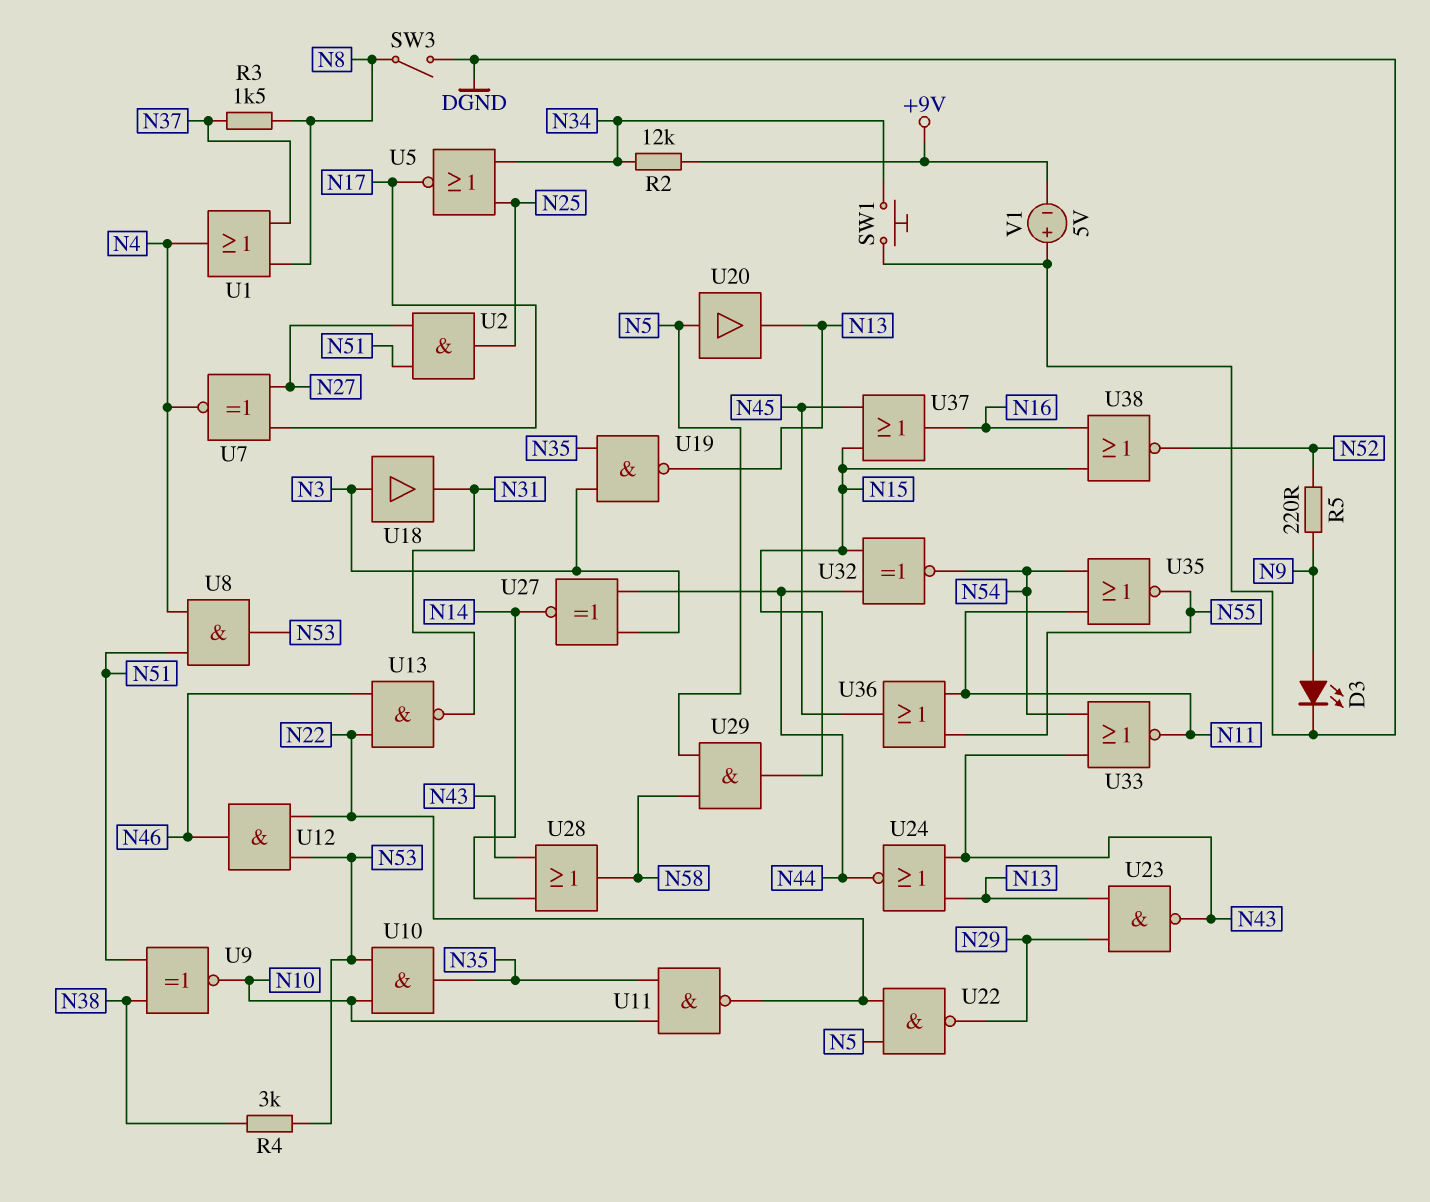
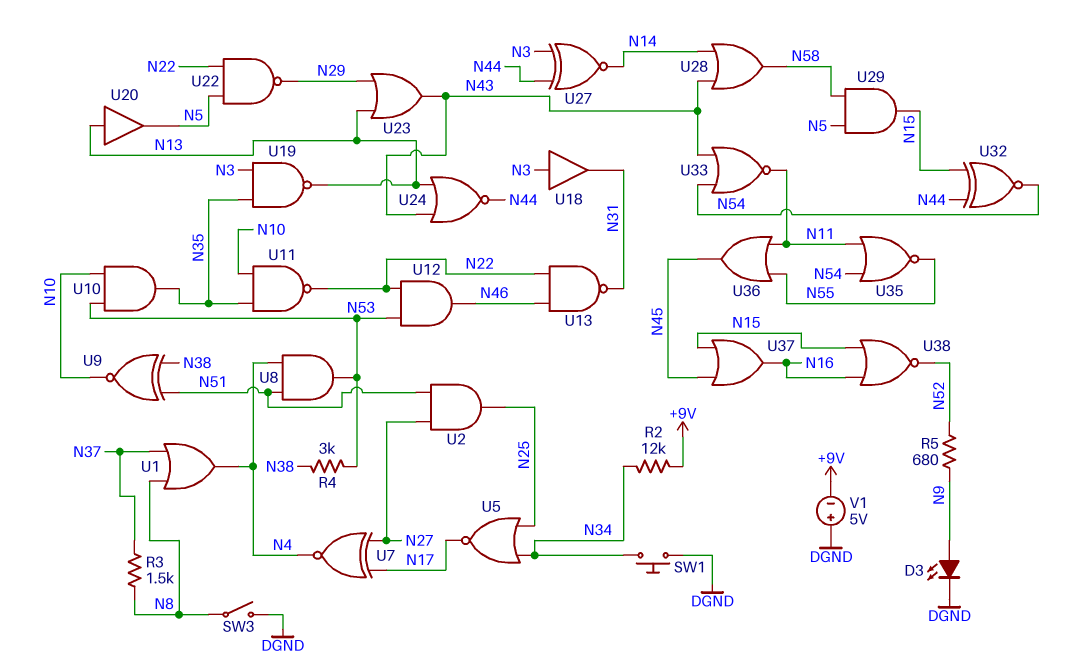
R5: 220 (N9, N52) -> 680 (N9, N52)
U20: buffer (in N5, out N13) -> buffer (in N13, out N5)
U23: NAND (in N13, in N29, out N43) -> OR (in N13, in N29, out N43)

